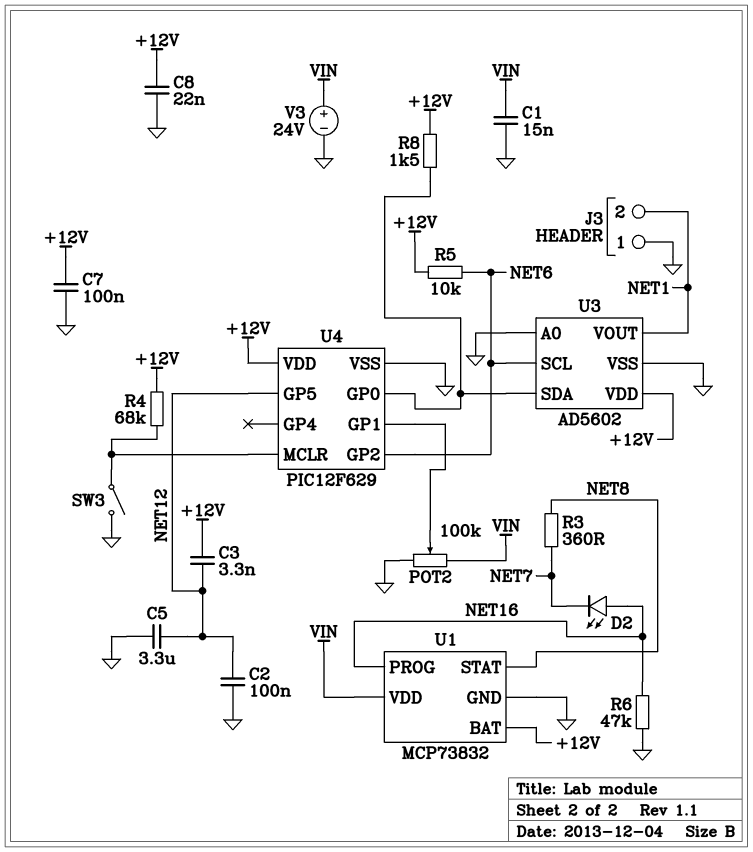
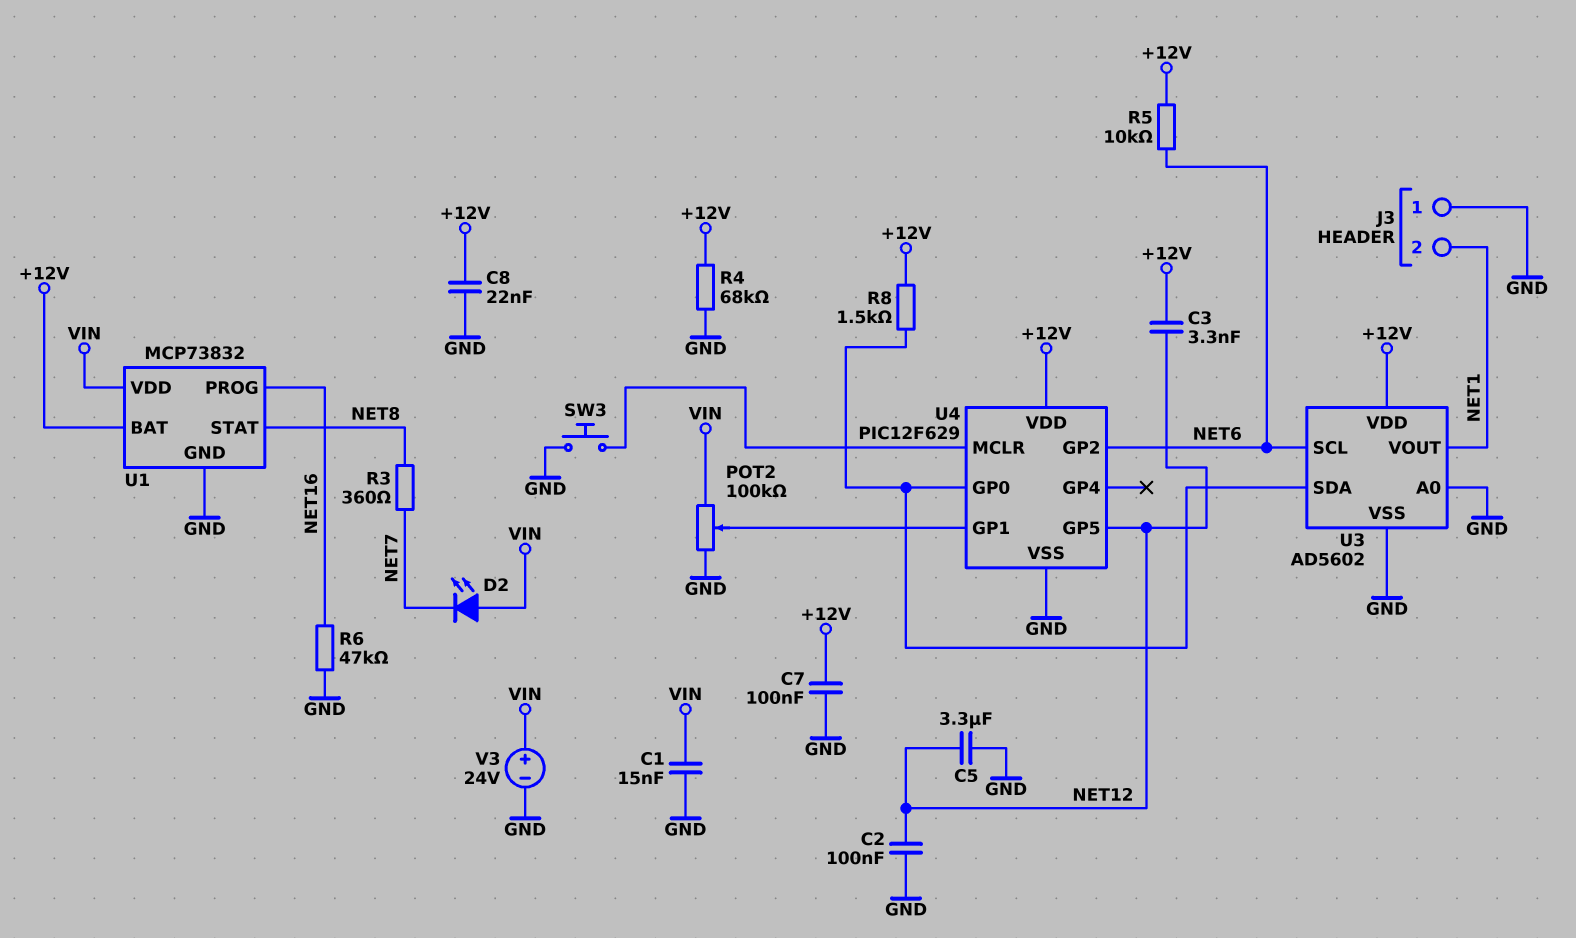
D2: LED (A NET16, K NET7) -> LED (A VIN, K NET7)
R4: 68k (+12V, U4/MCLR) -> 68k (+12V, GND)
SW3: switch (GND, U4/MCLR) -> button (GND, U4/MCLR)

